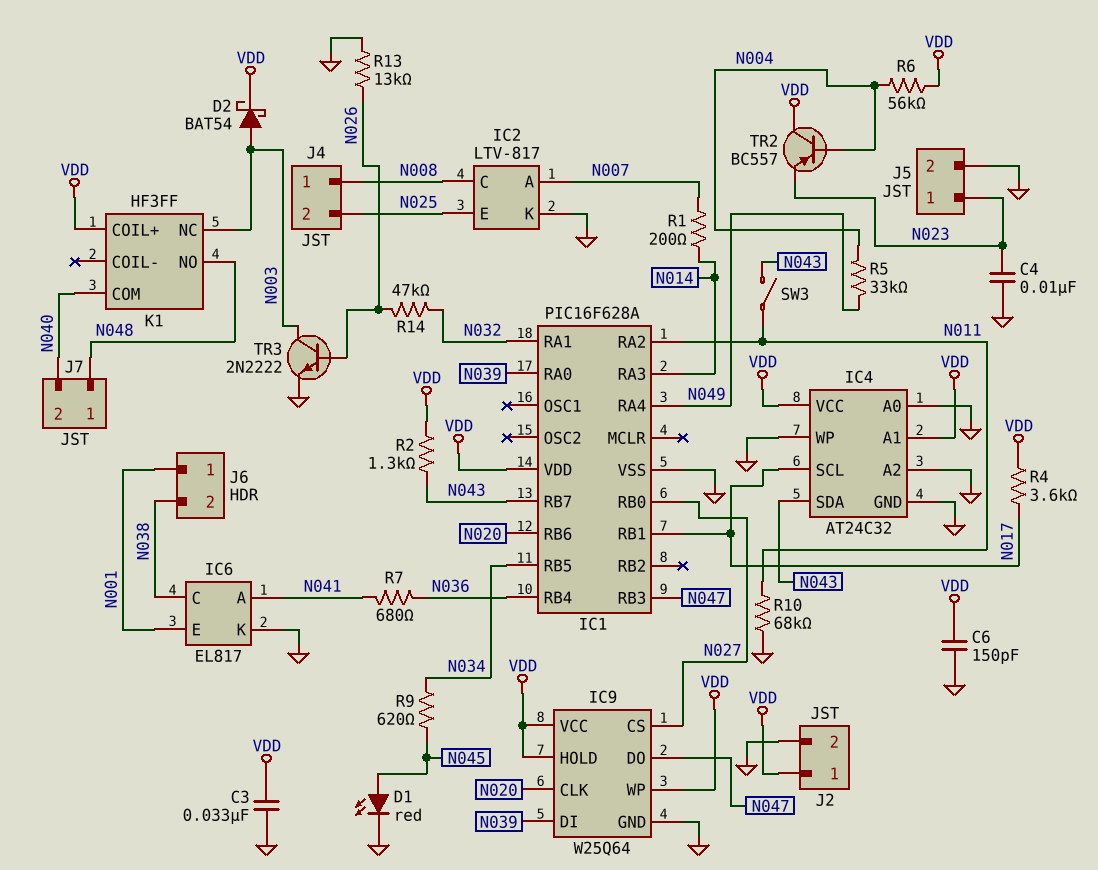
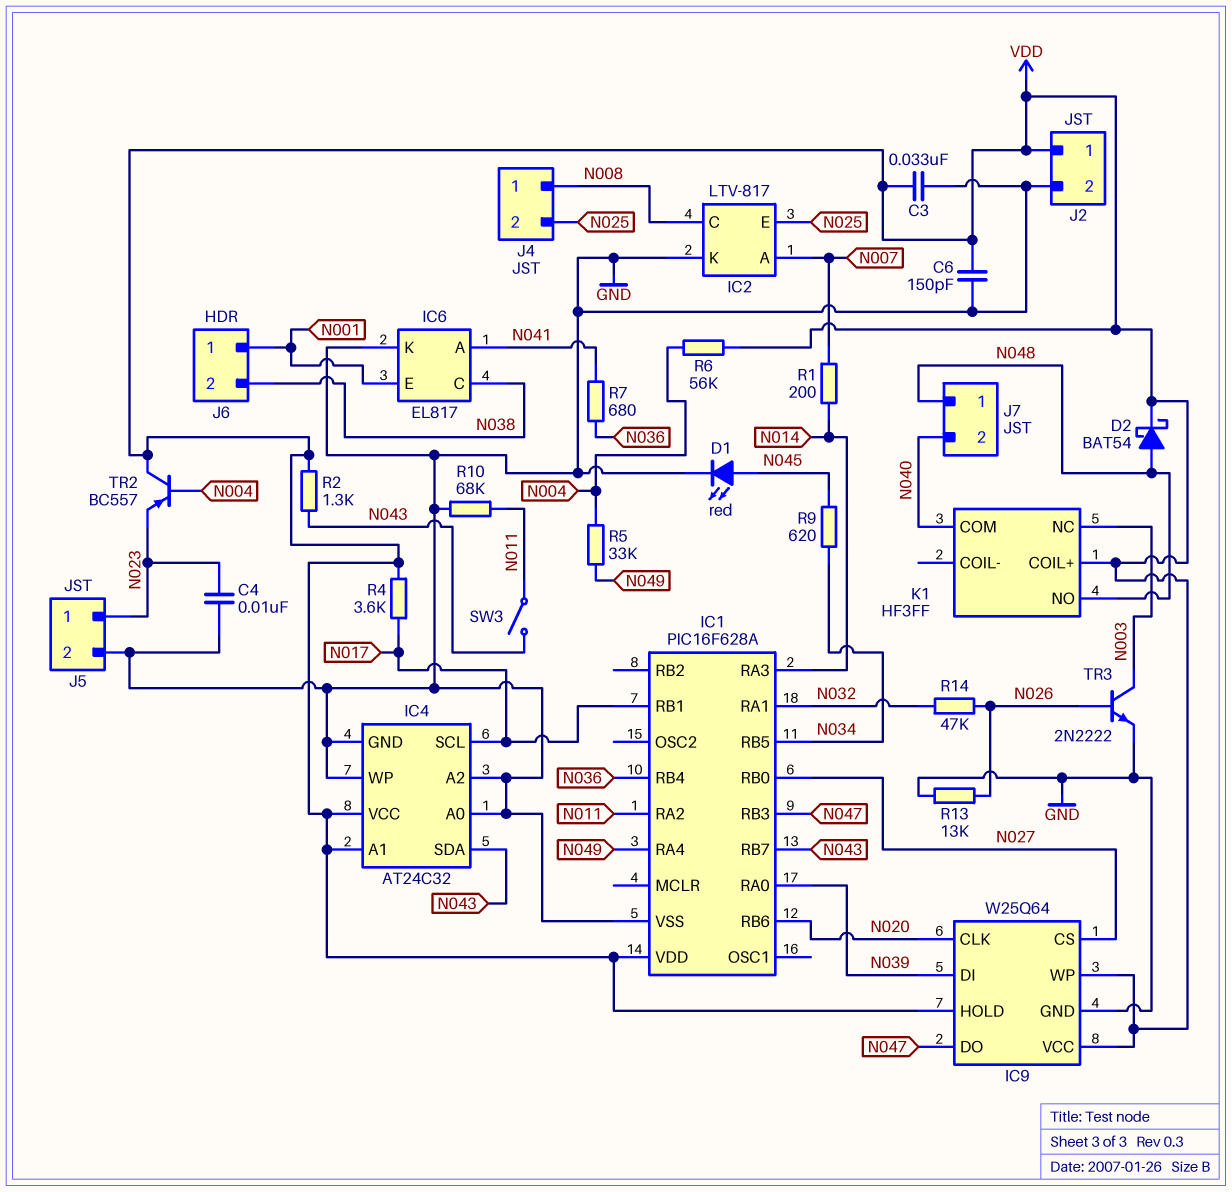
D2: schottky BAT54 (A N003, K VDD) -> schottky BAT54 (A N048, K VDD)

